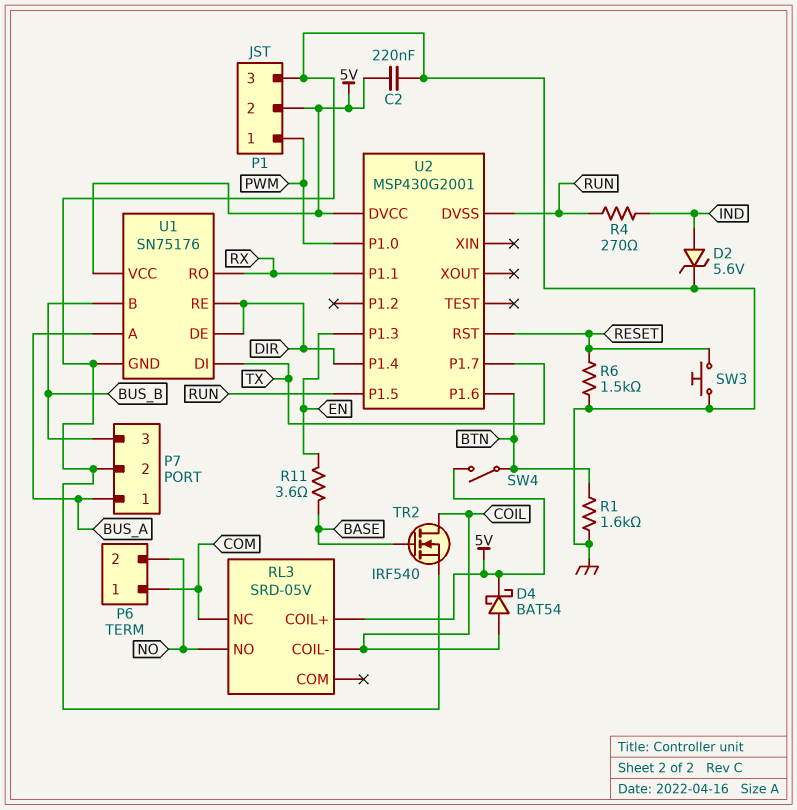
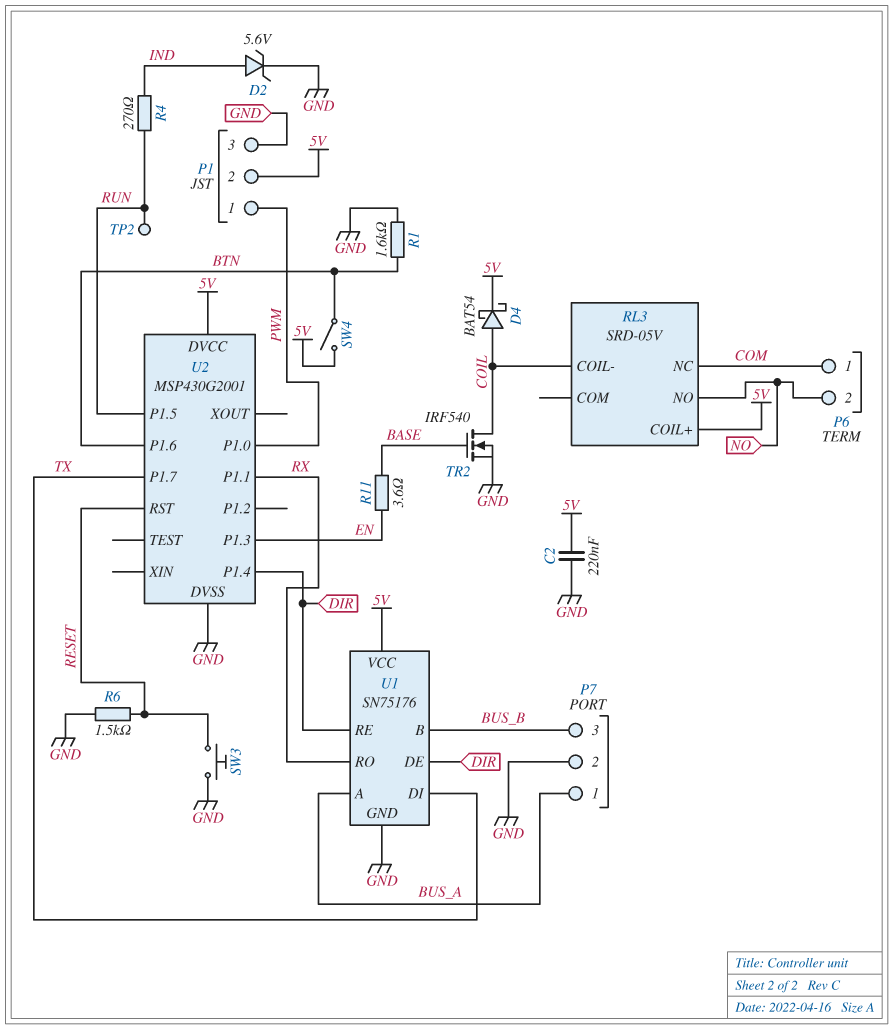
TP2: none -> test point (RUN)
U2 pin DVSS: RUN -> GND

